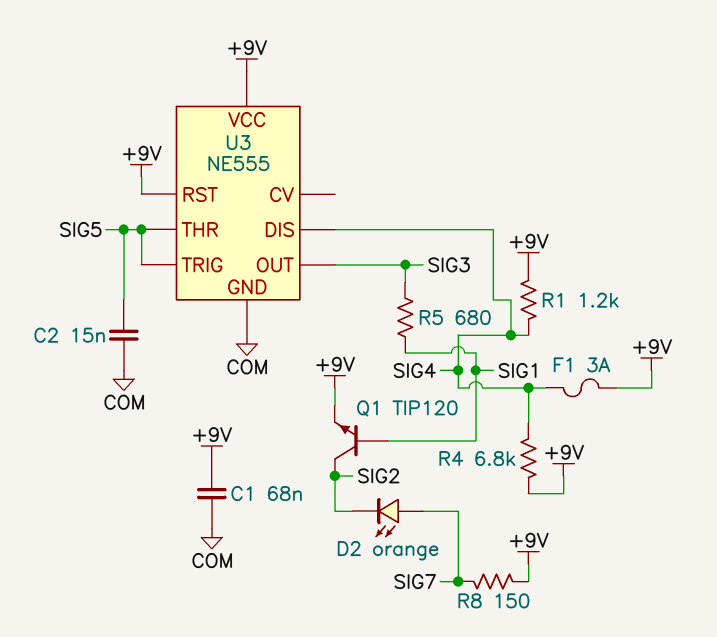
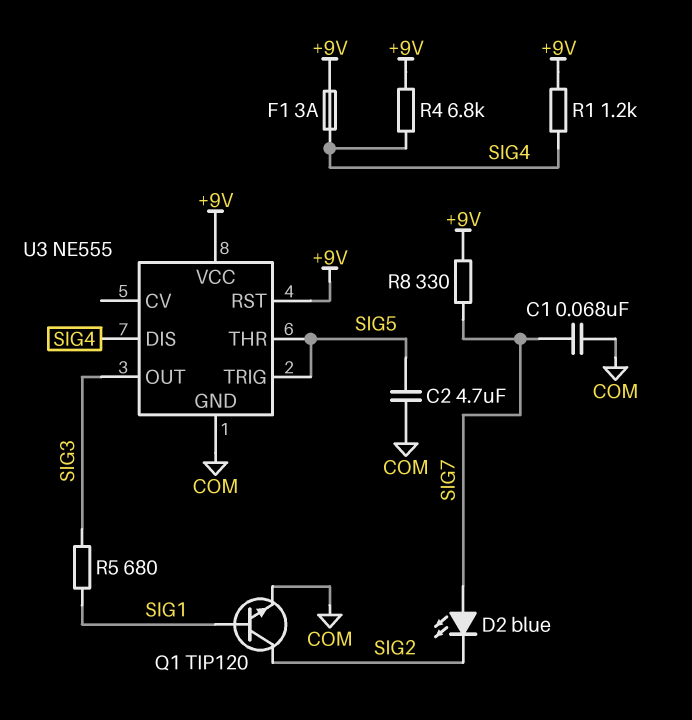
C1: 68nF (+9V, COM) -> 68nF (COM, SIG7)
C2: 15nF (COM, SIG5) -> 4.7uF (COM, SIG5)
D2: LED orange (A SIG7, K SIG2) -> LED blue (A SIG7, K SIG2)
Q1: NPN TIP120 (B SIG1, C SIG2, E +9V) -> NPN TIP120 (B SIG1, C SIG2, E COM)
R8: 150 (+9V, SIG7) -> 330 (+9V, SIG7)

